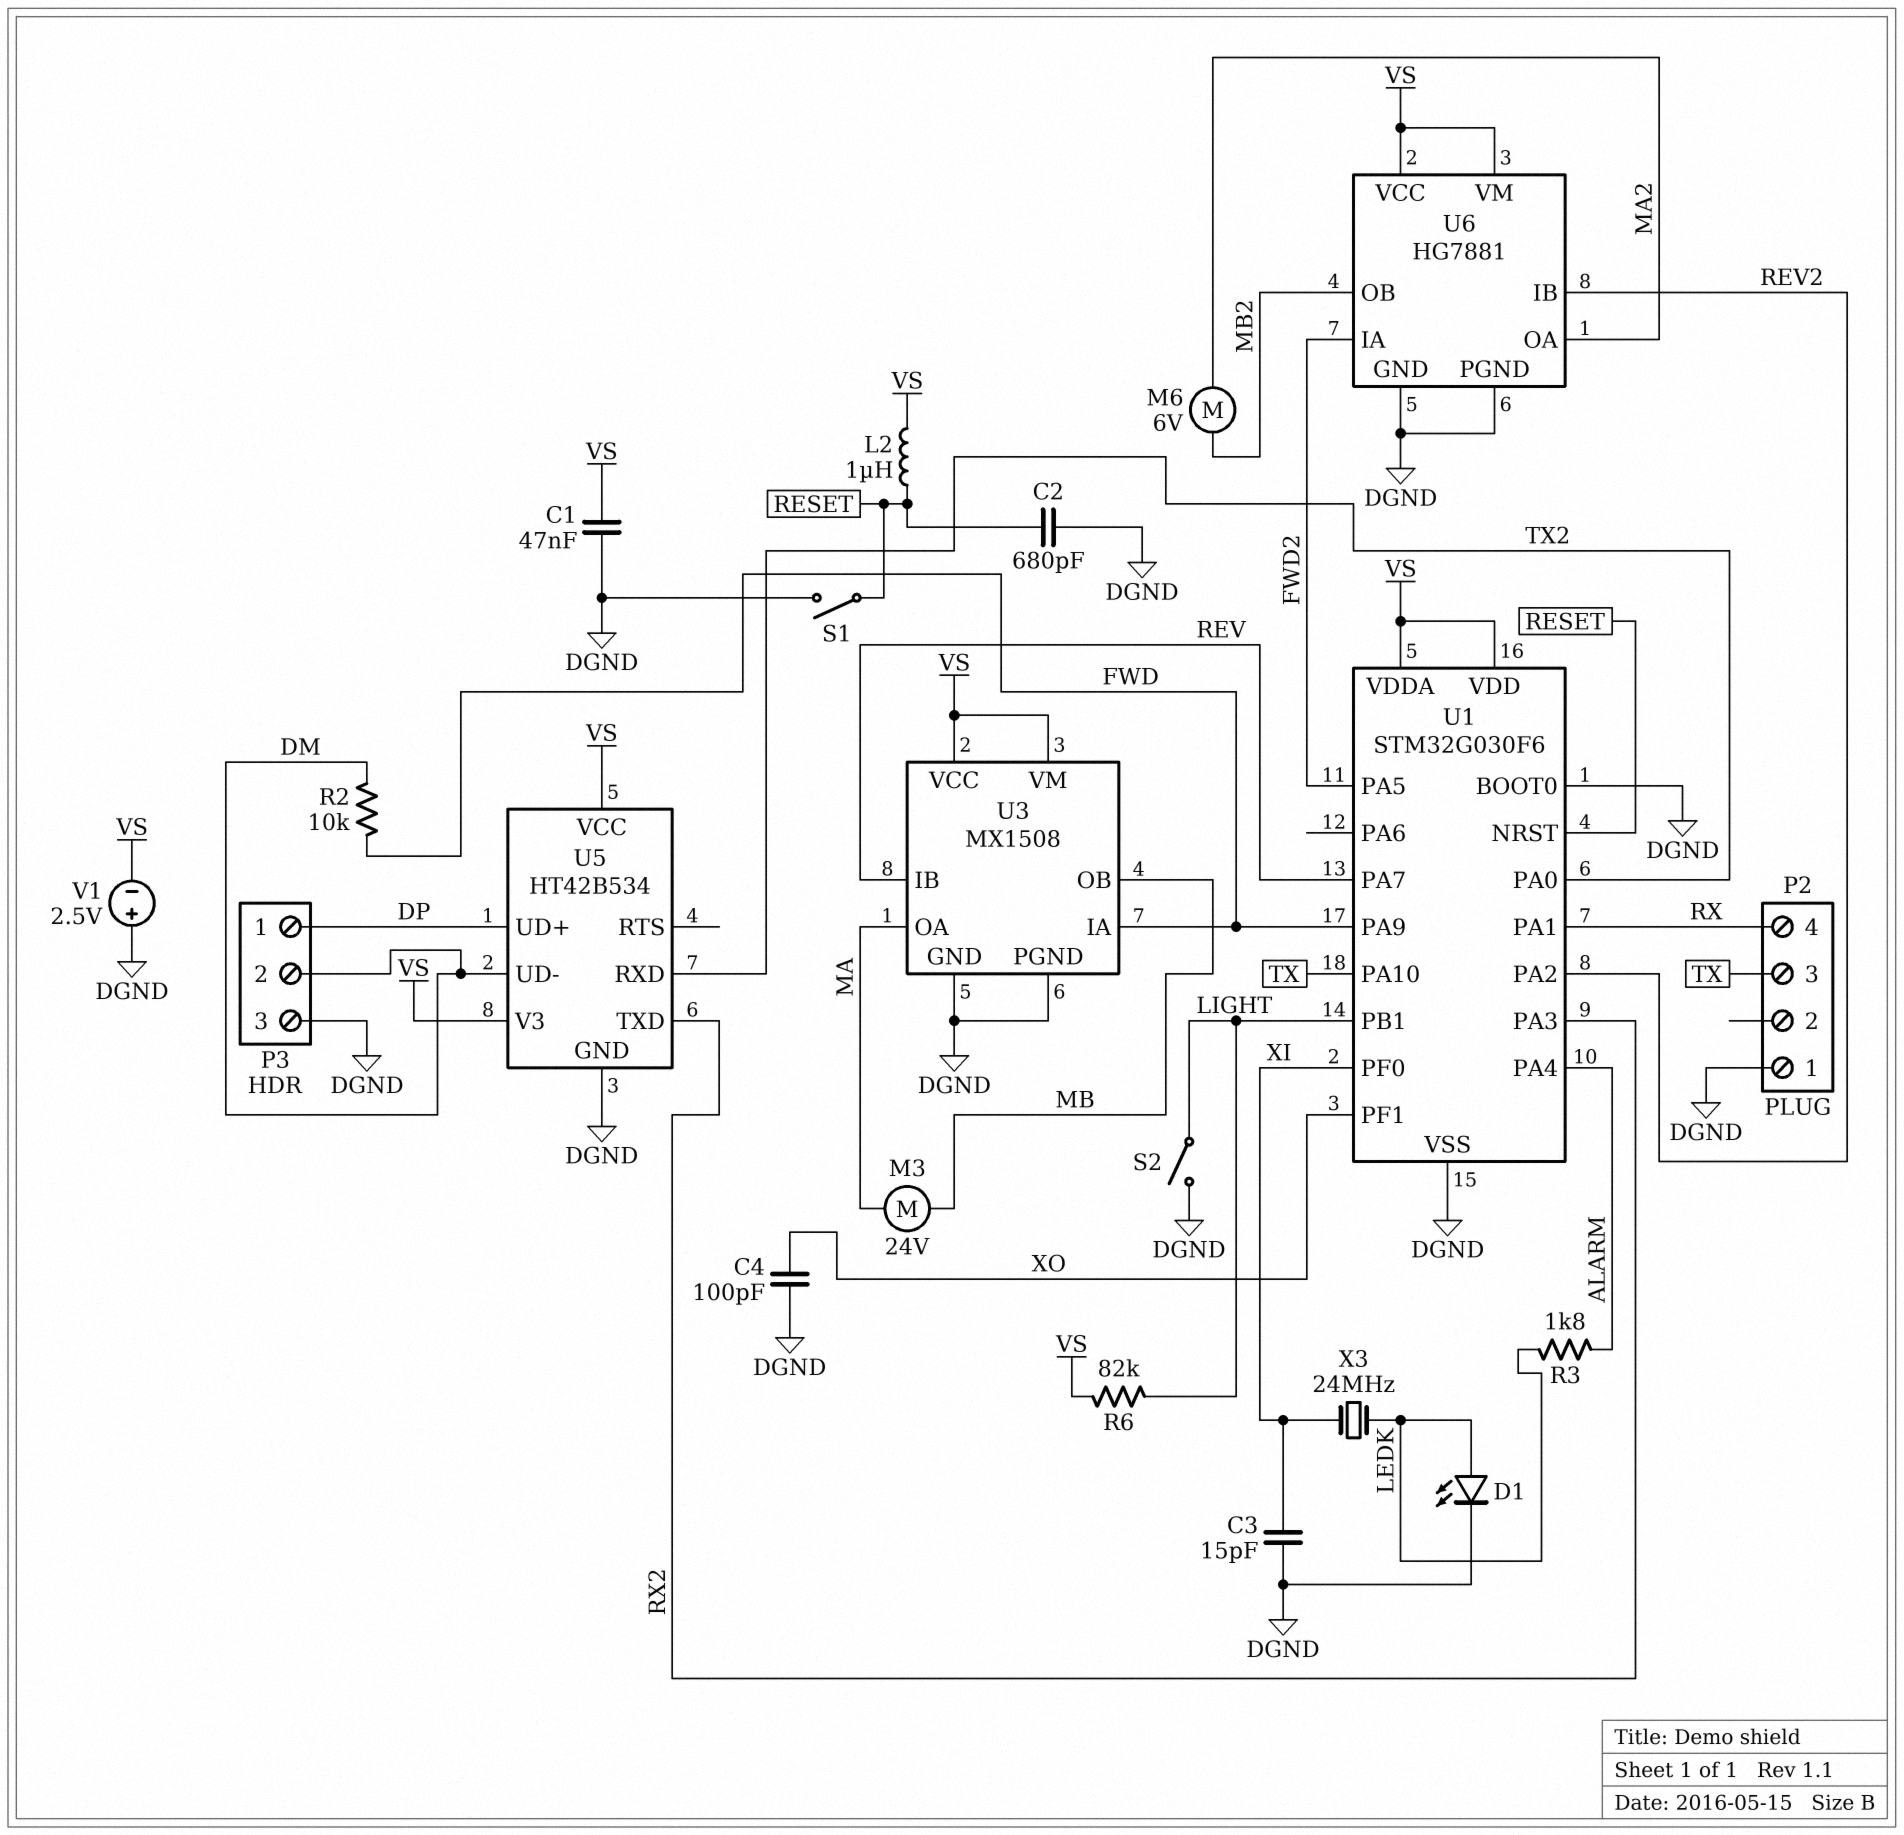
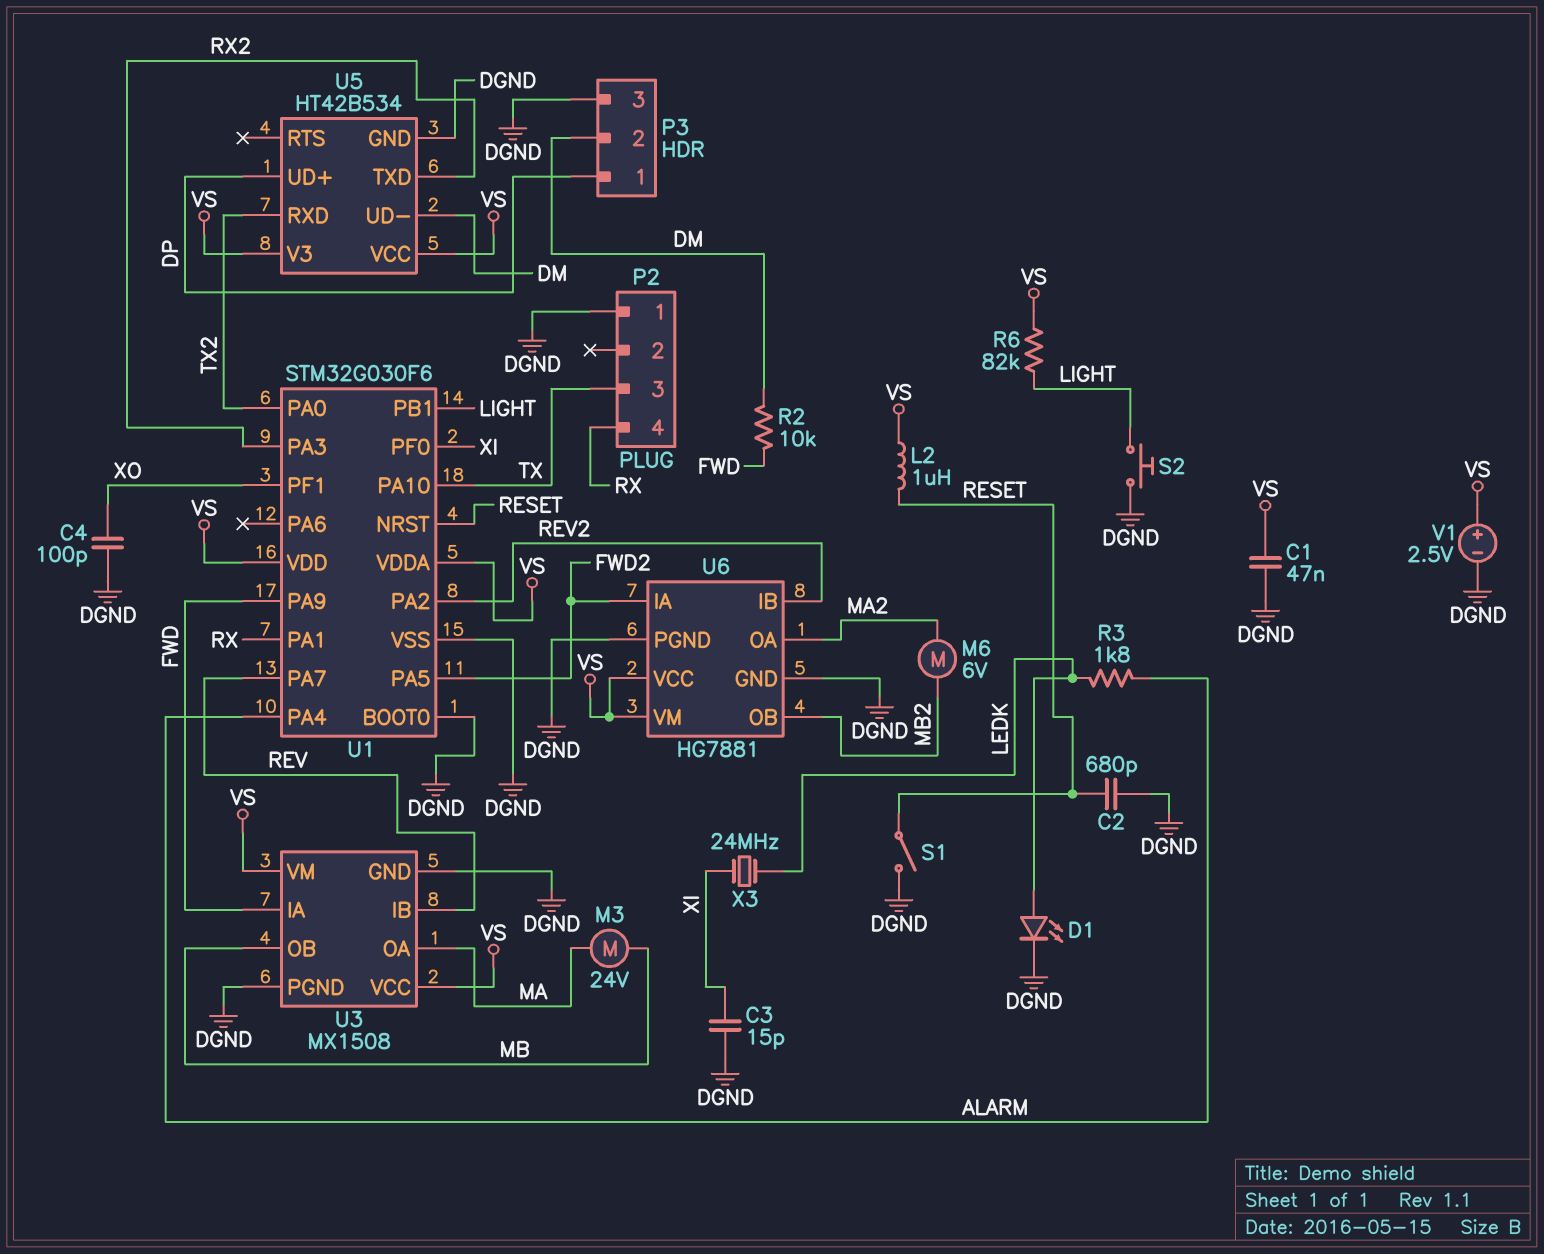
S2: switch (DGND, LIGHT) -> button (DGND, LIGHT)
V1: 2.5V (plus DGND, minus VS) -> 2.5V (plus VS, minus DGND)

